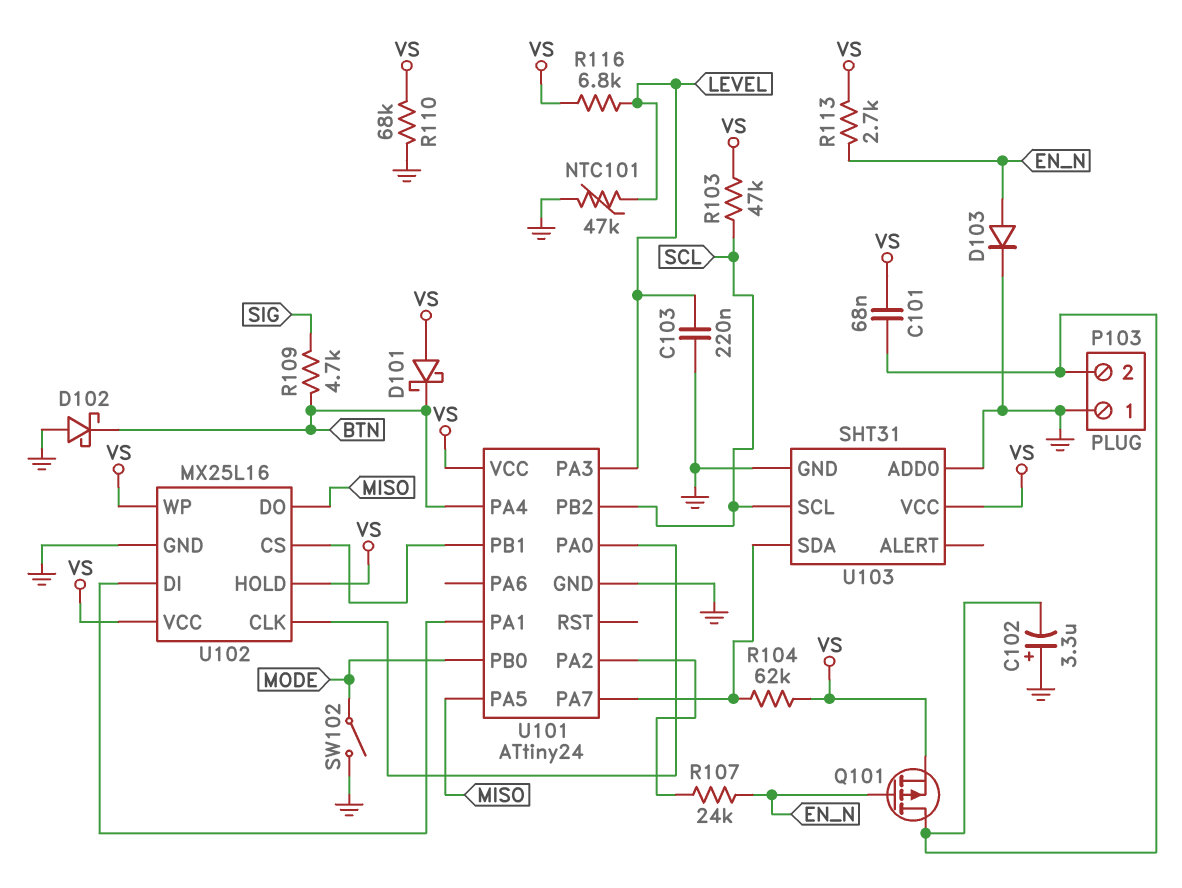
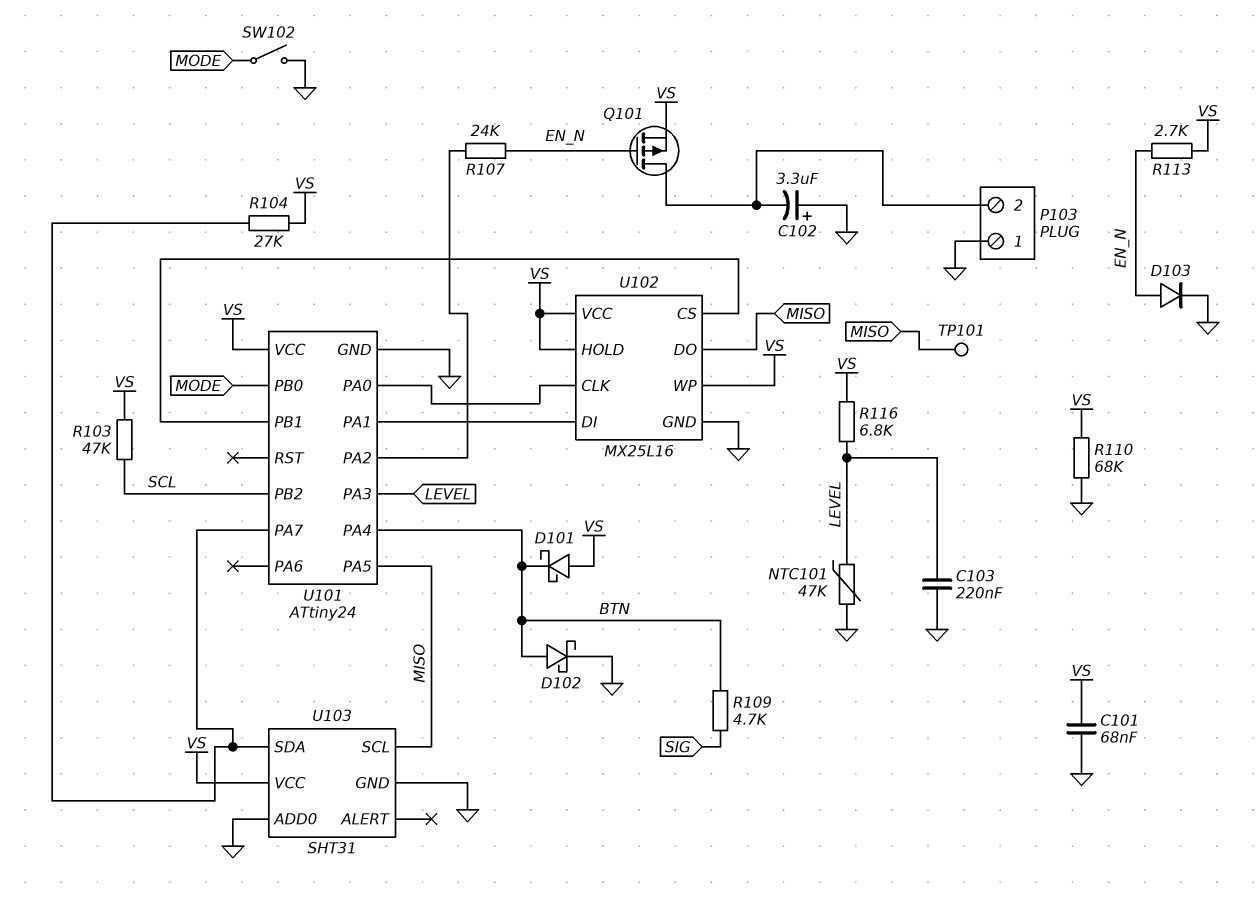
C101: 68nF (P103/2, VS) -> 68nF (GND, VS)
D102: schottky (A GND, K BTN) -> schottky (A BTN, K GND)
R104: 62k (U101/PA7, VS) -> 27k (U101/PA7, VS)
TP101: none -> test point (MISO)
U103 pin SCL: SCL -> MISO

